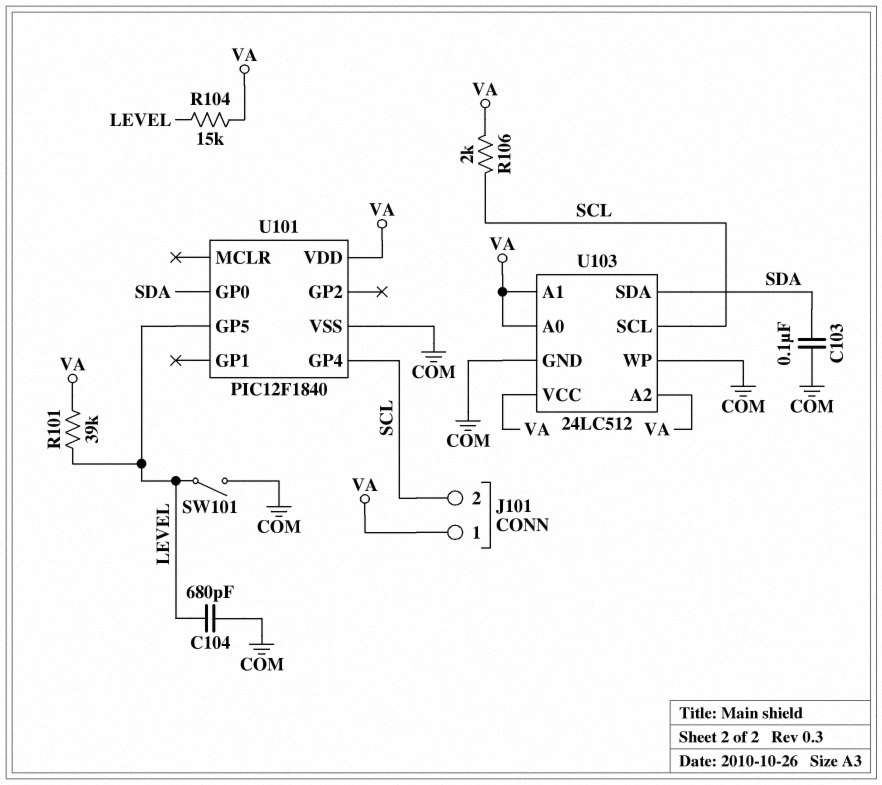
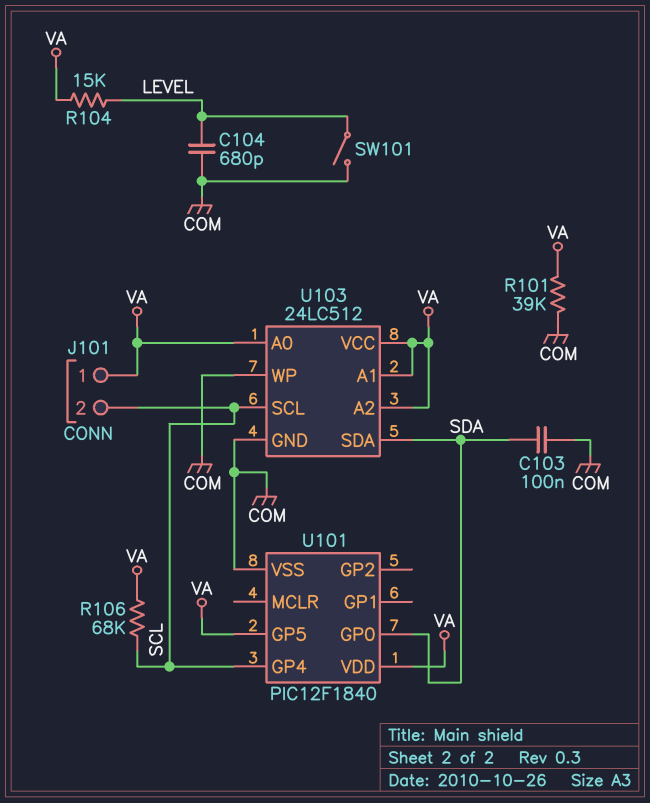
R101: 39k (LEVEL, VA) -> 39k (COM, VA)
R106: 2k (SCL, VA) -> 68k (SCL, VA)
U101 pin GP5: LEVEL -> VA

